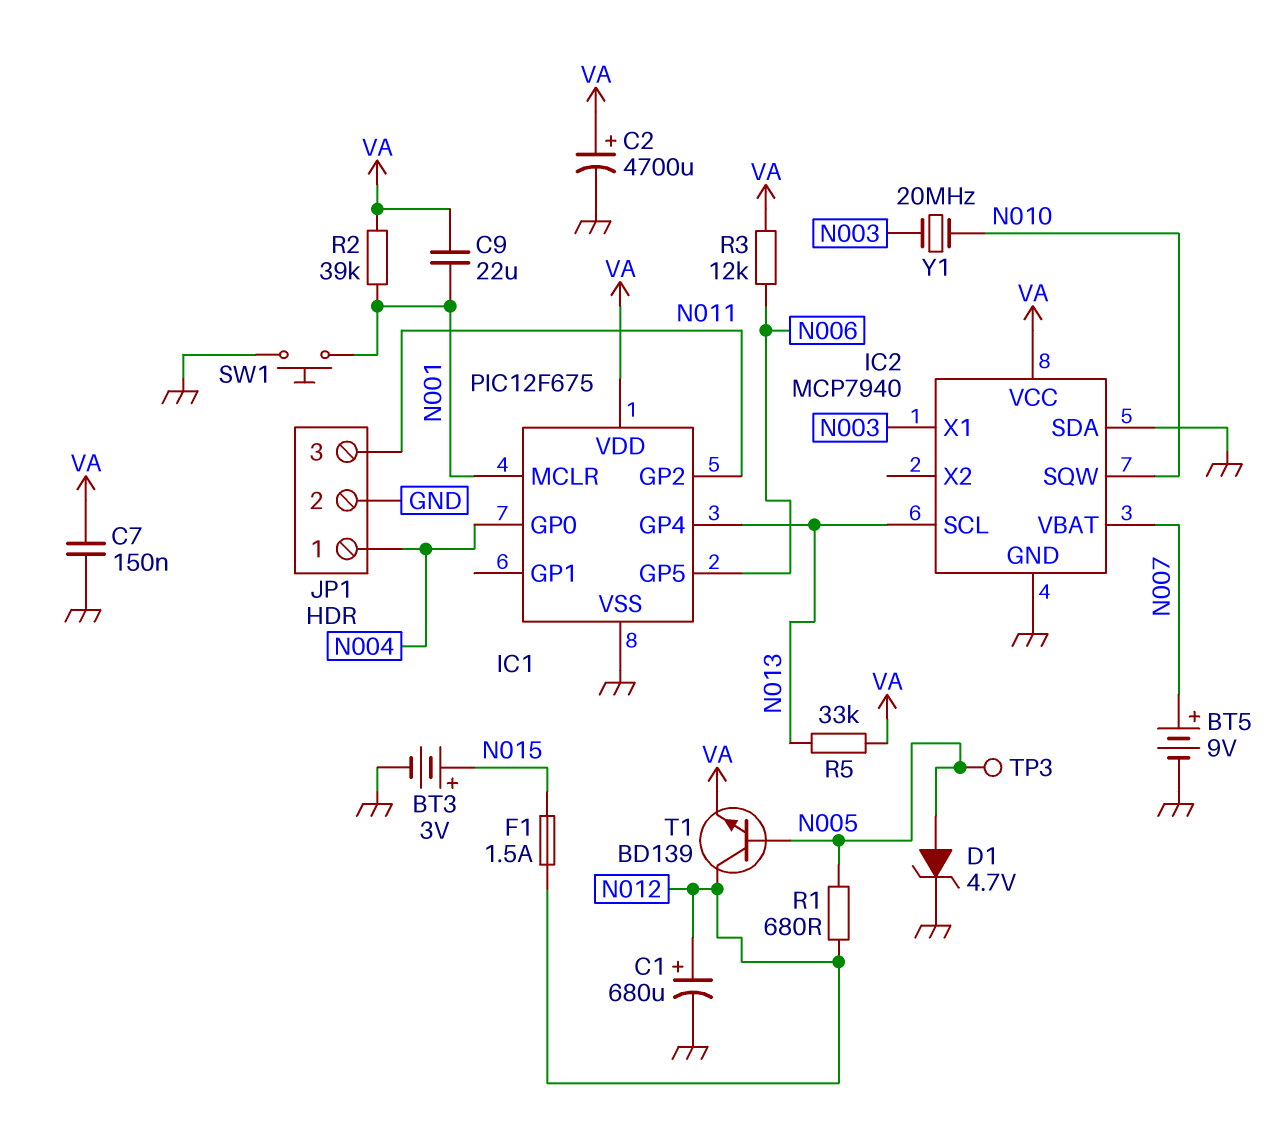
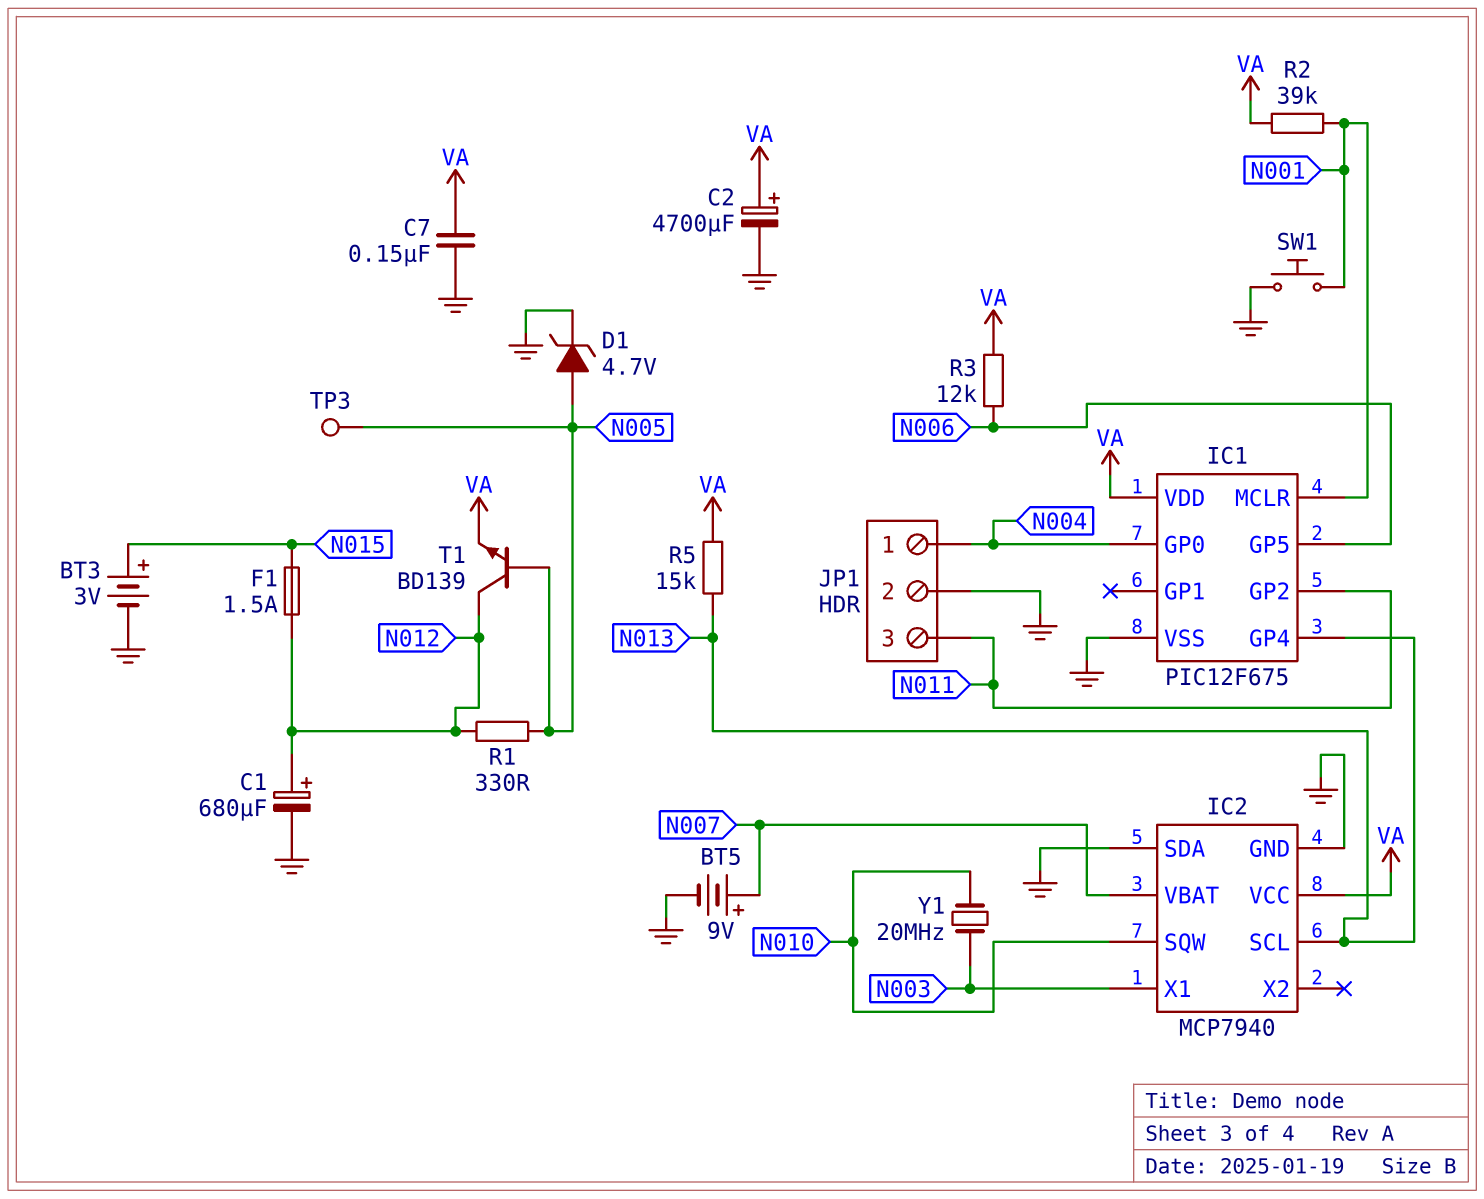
C9: 22uF (N001, VA) -> none
R1: 680 (N005, N012) -> 330 (N005, N012)
R5: 33k (N013, VA) -> 15k (N013, VA)

